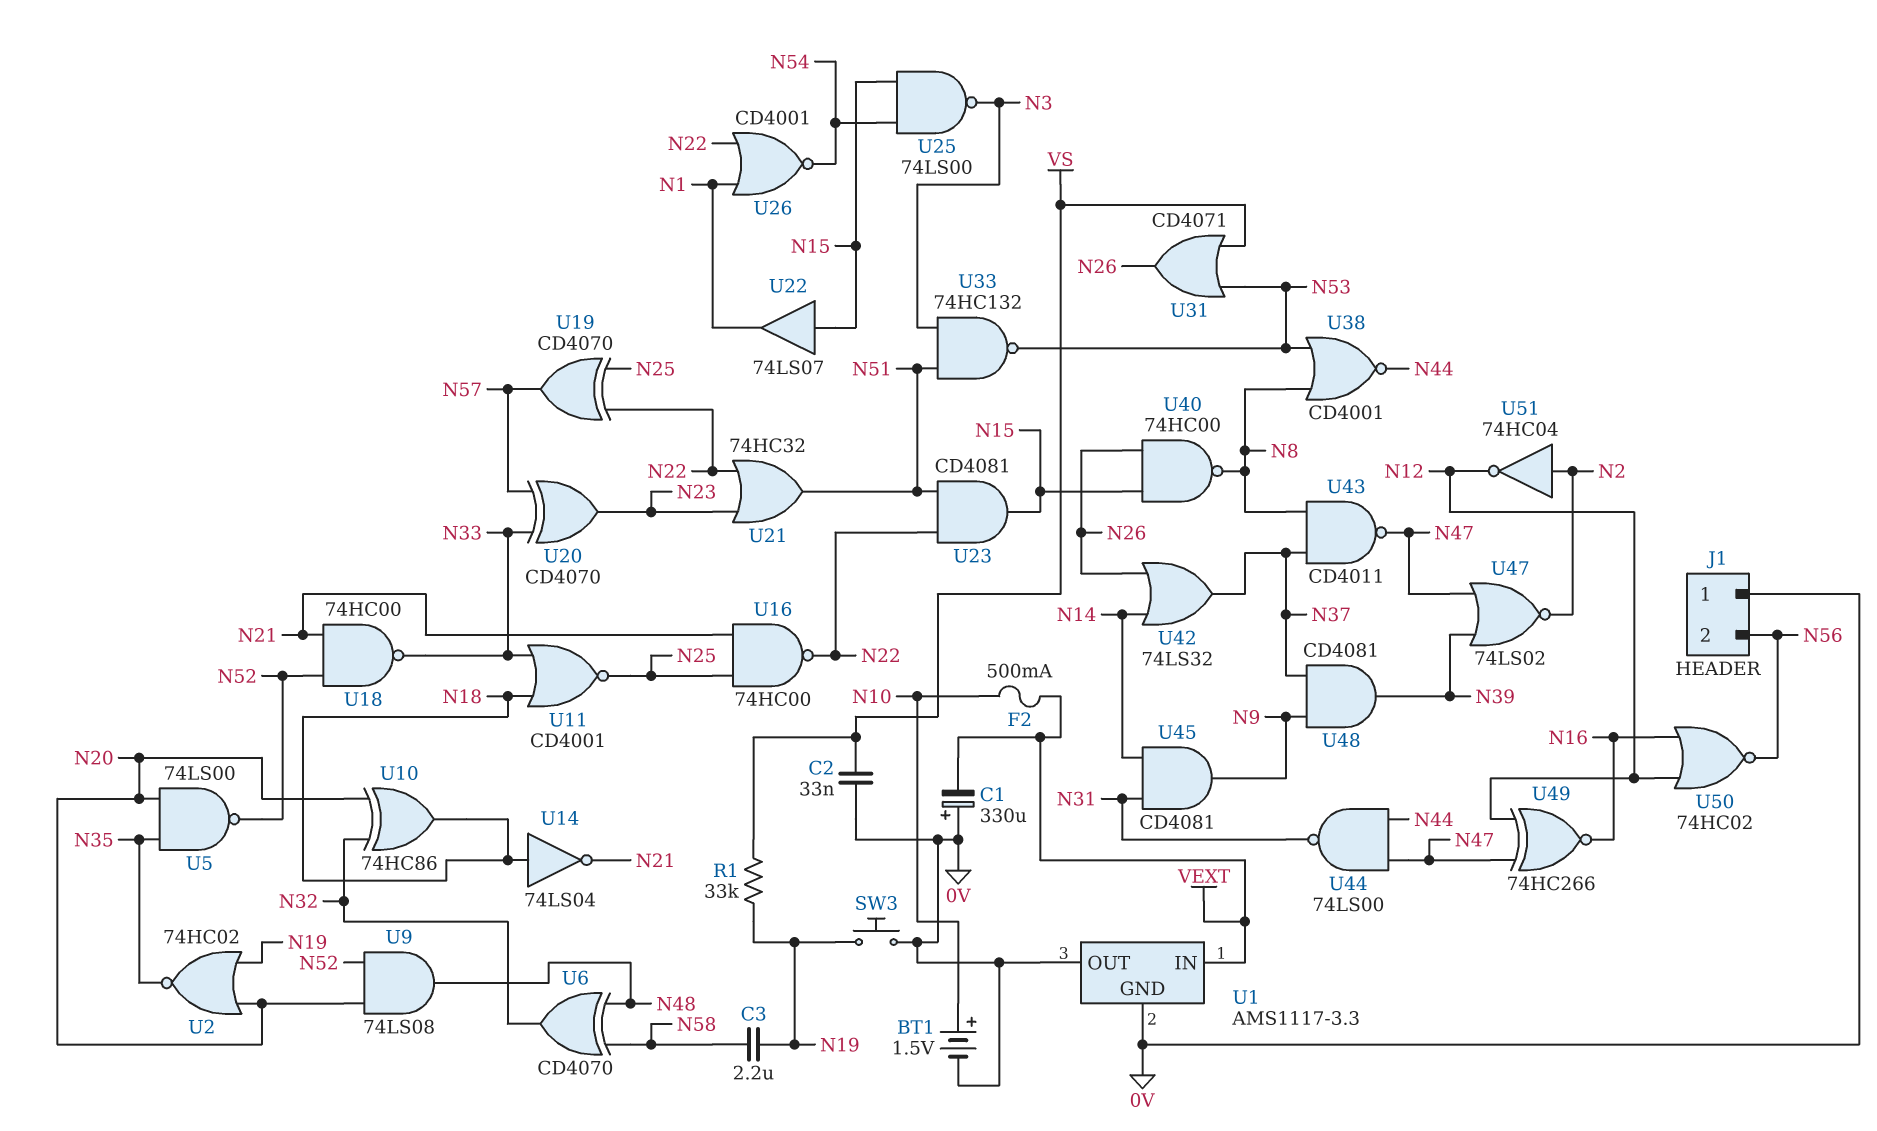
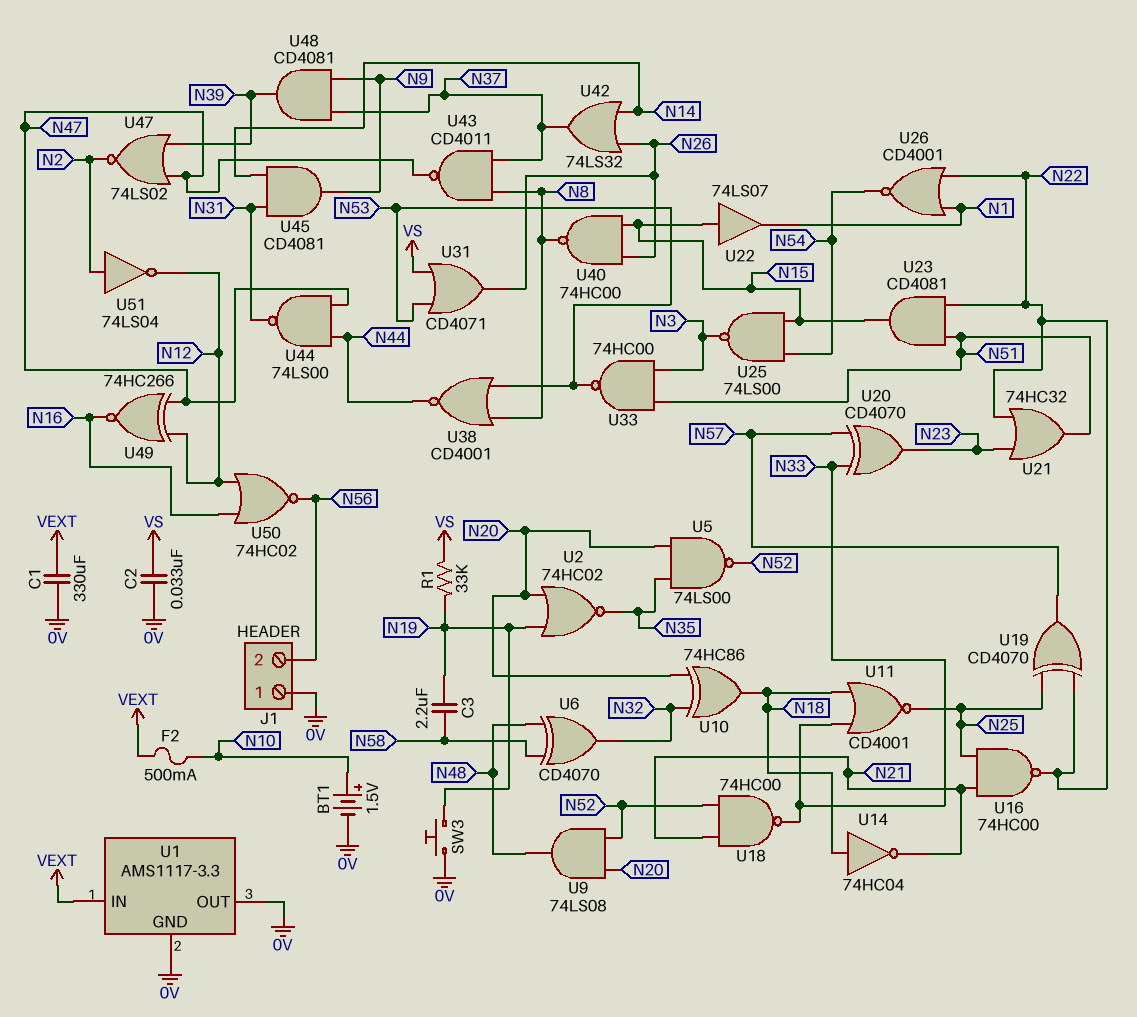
C1: 330uF (plus 0V, minus VEXT) -> 330uF (0V, VEXT)
U14: NOT 74LS04 (in N18, out N21) -> NOT 74HC04 (in N18, out N21)
U33: NAND 74HC132 (in N3, in N51, out N53) -> NAND 74HC00 (in N3, in N51, out N53)
U51: NOT 74HC04 (in N2, out N12) -> NOT 74LS04 (in N2, out N12)

